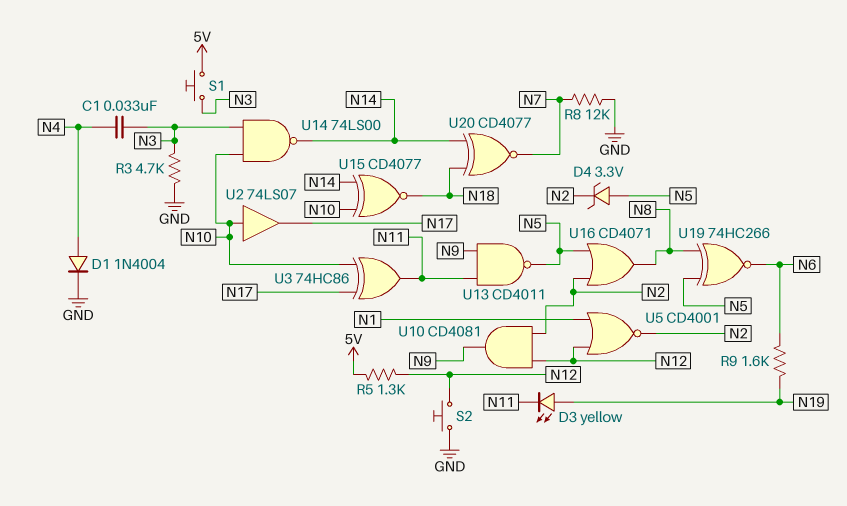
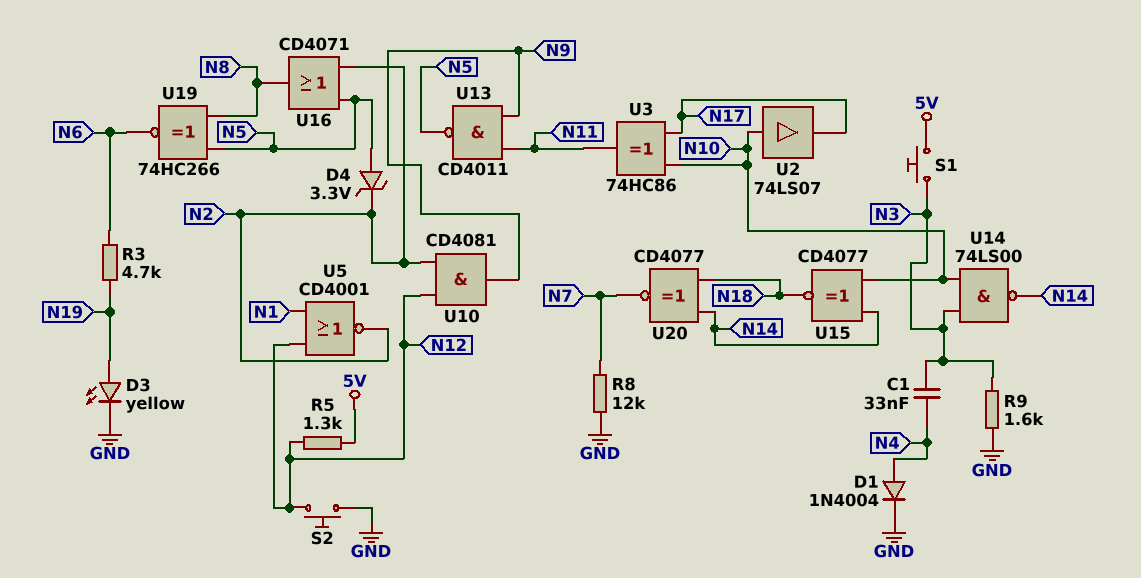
D3: LED yellow (A N19, K N11) -> LED yellow (A N19, K GND)
R3: 4.7k (GND, N3) -> 4.7k (N6, N19)
R9: 1.6k (N6, N19) -> 1.6k (GND, N3)

